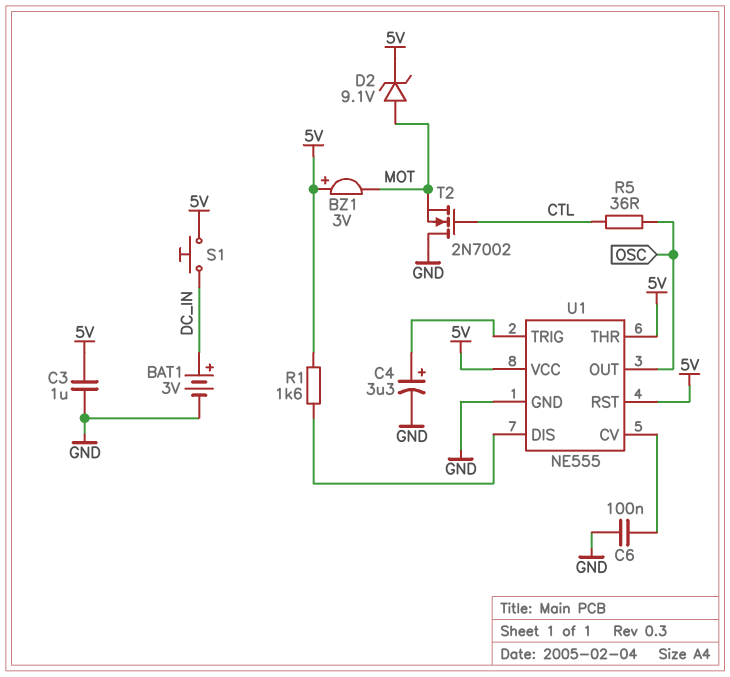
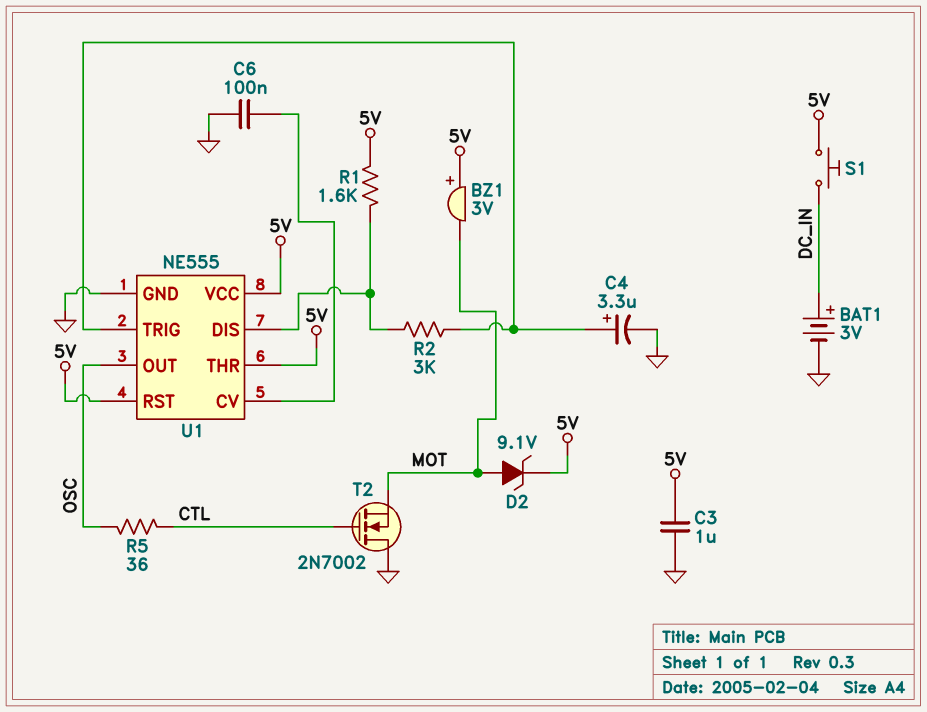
R2: none -> 3k (U1/DIS, U1/TRIG)

